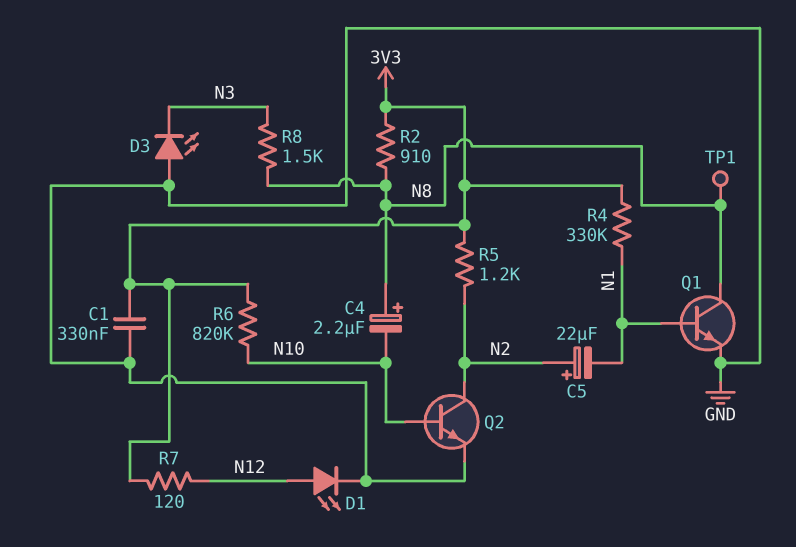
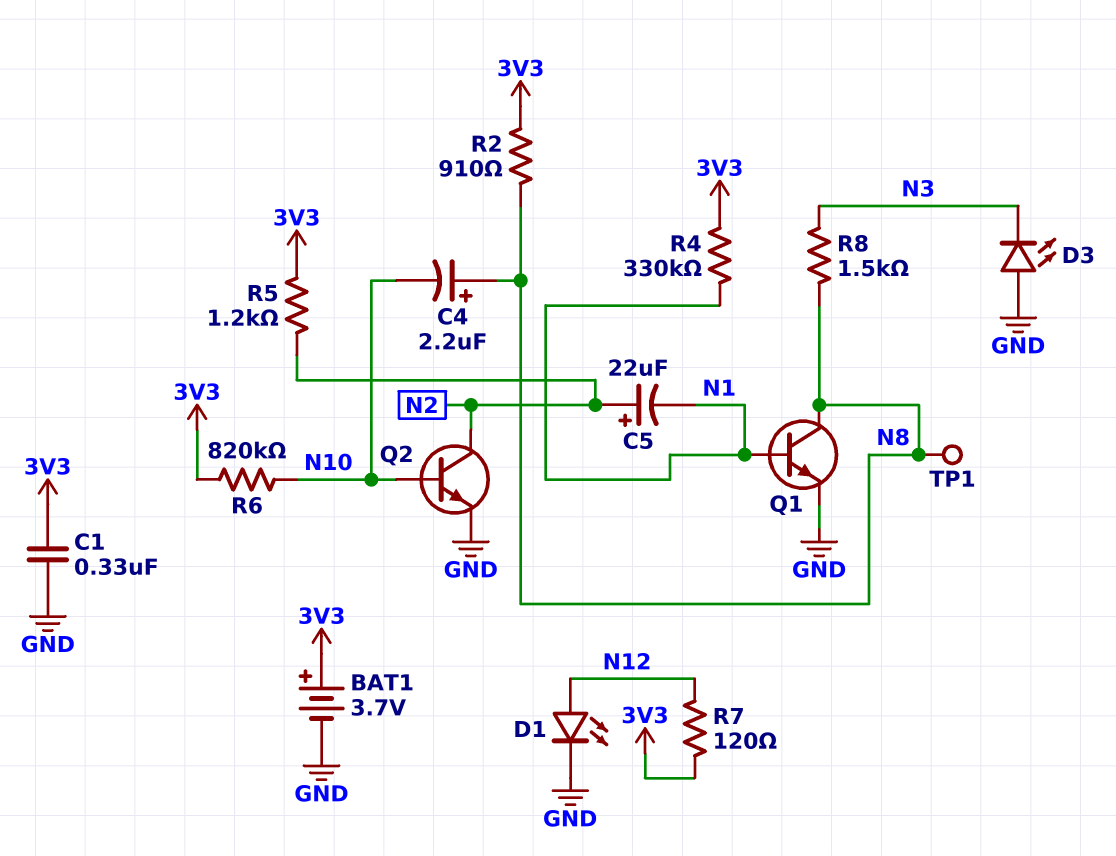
BAT1: none -> 3.7V (plus 3V3, minus GND)

